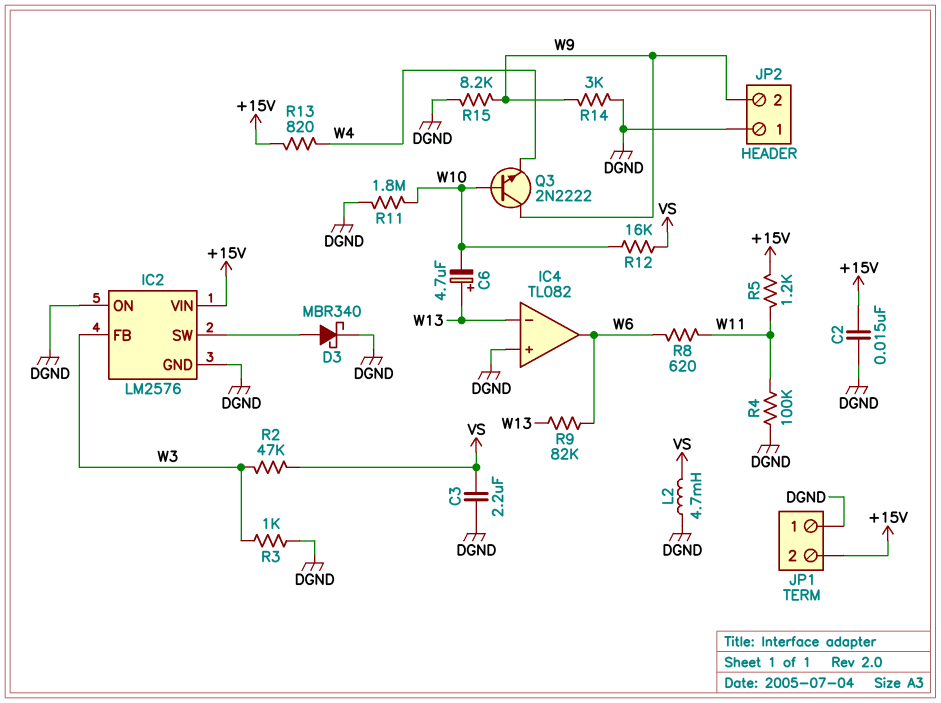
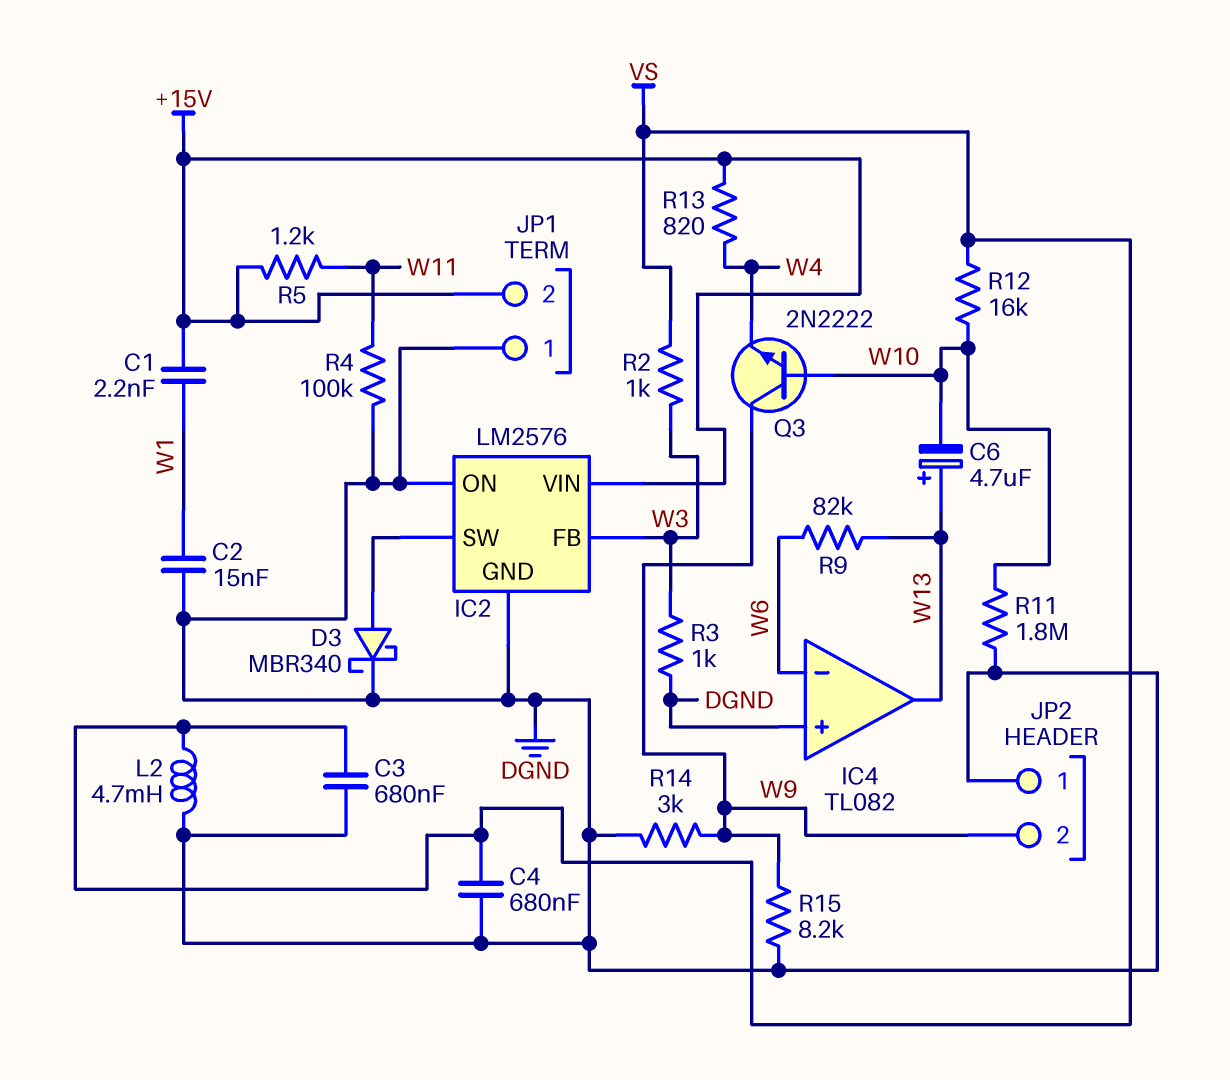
C1: none -> 2.2nF (+15V, W1)
C2: 15nF (+15V, DGND) -> 15nF (DGND, W1)
C3: 2.2uF (DGND, VS) -> 680nF (DGND, VS)
C4: none -> 680nF (DGND, VS)
IC4 pin in-: W13 -> W6
IC4 pin out: W6 -> W13
R2: 47k (VS, W3) -> 1k (VS, W3)
R8: 620 (W6, W11) -> none

